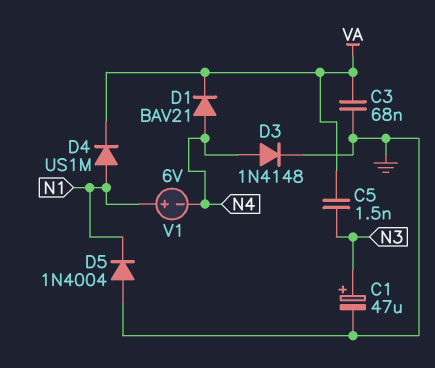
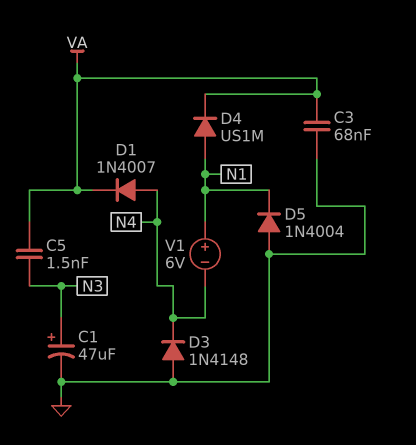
D1: diode BAV21 (A N4, K VA) -> diode 1N4007 (A N4, K VA)
D3: diode 1N4148 (A N4, K GND) -> diode 1N4148 (A GND, K N4)

